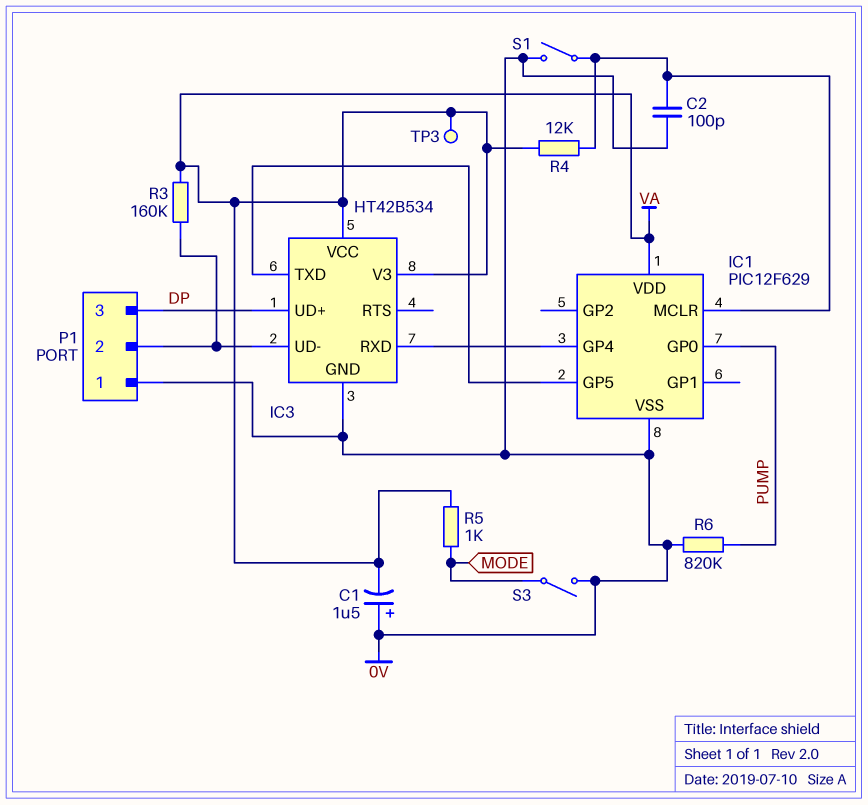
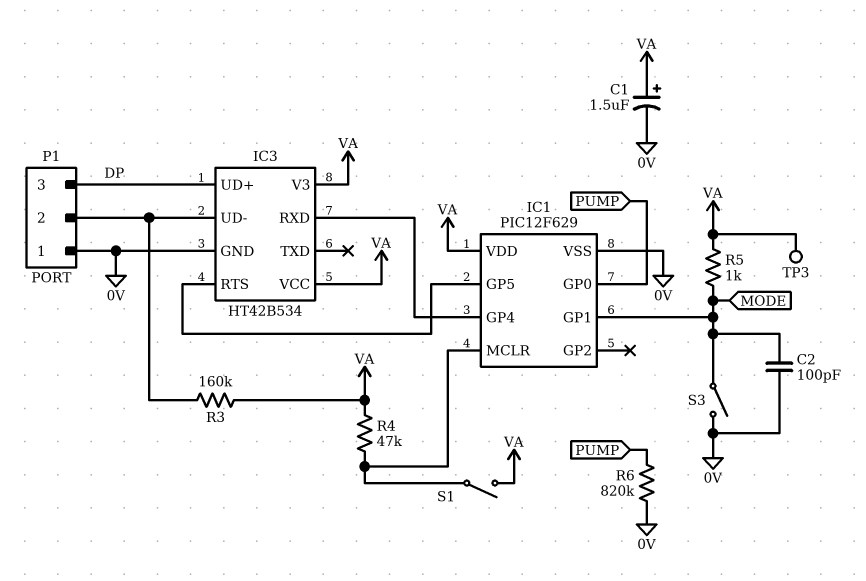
C1: 1.5uF (plus 0V, minus VA) -> 1.5uF (plus VA, minus 0V)
C2: 100pF (0V, IC1/MCLR) -> 100pF (0V, MODE)
IC1 pin GP1: none -> MODE
IC3 pin RTS: none -> IC1/GP5
IC3 pin TXD: IC1/GP5 -> none
R4: 12k (IC1/MCLR, VA) -> 47k (IC1/MCLR, VA)
S1: switch (0V, IC1/MCLR) -> switch (IC1/MCLR, VA)

